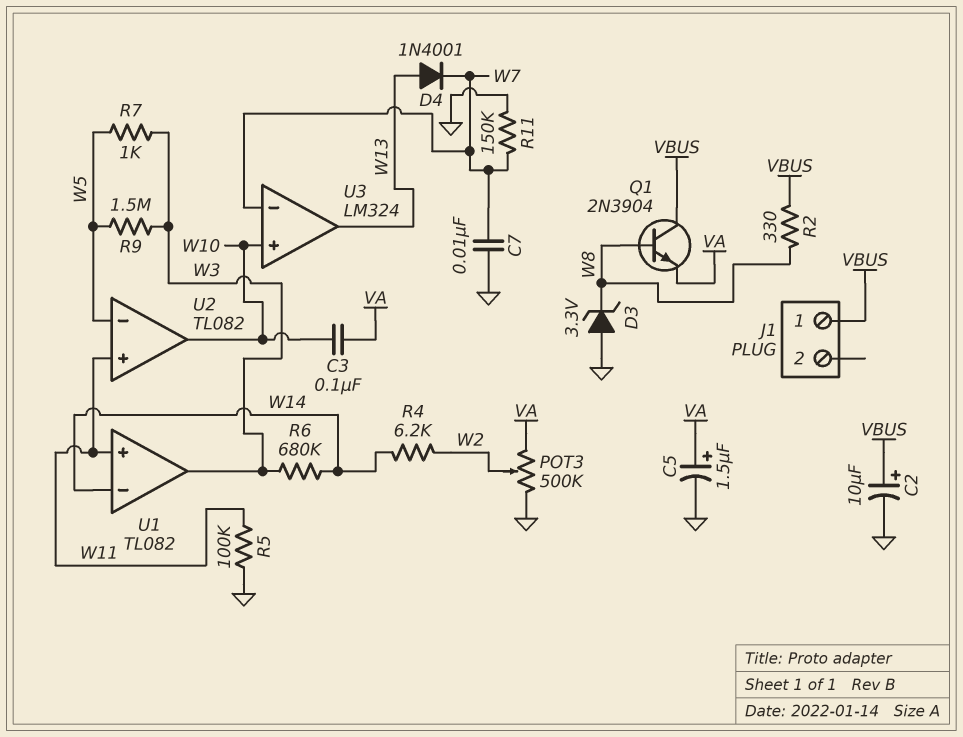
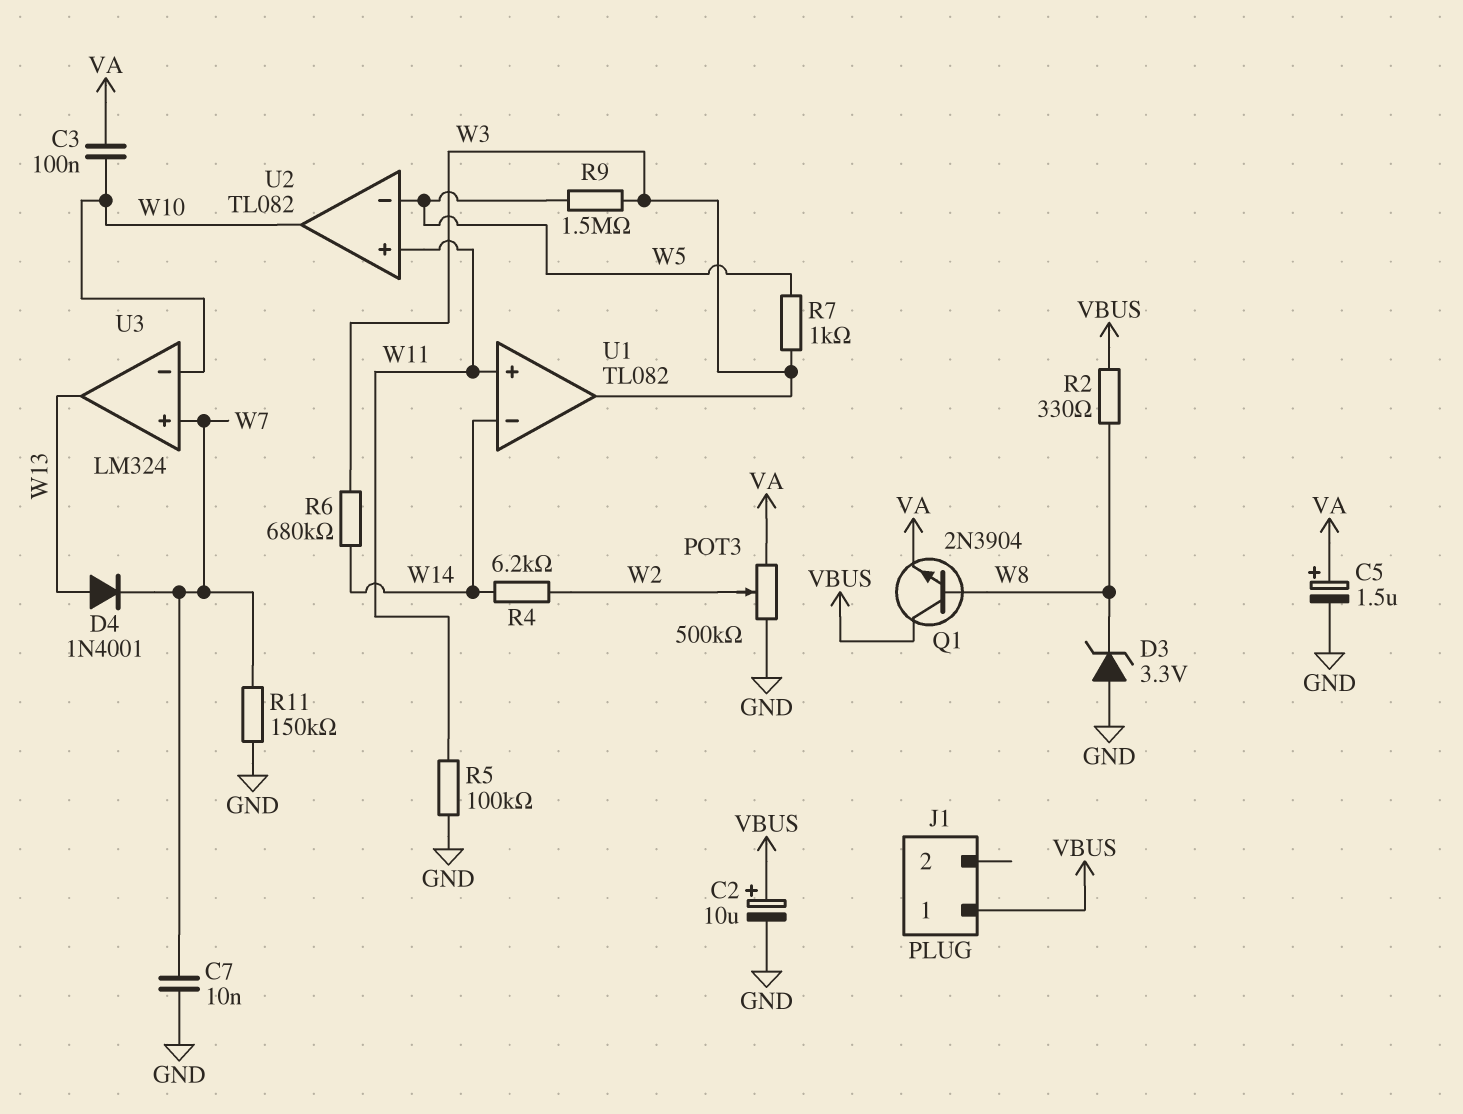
U3 pin in+: W10 -> W7
U3 pin in-: W7 -> W10

